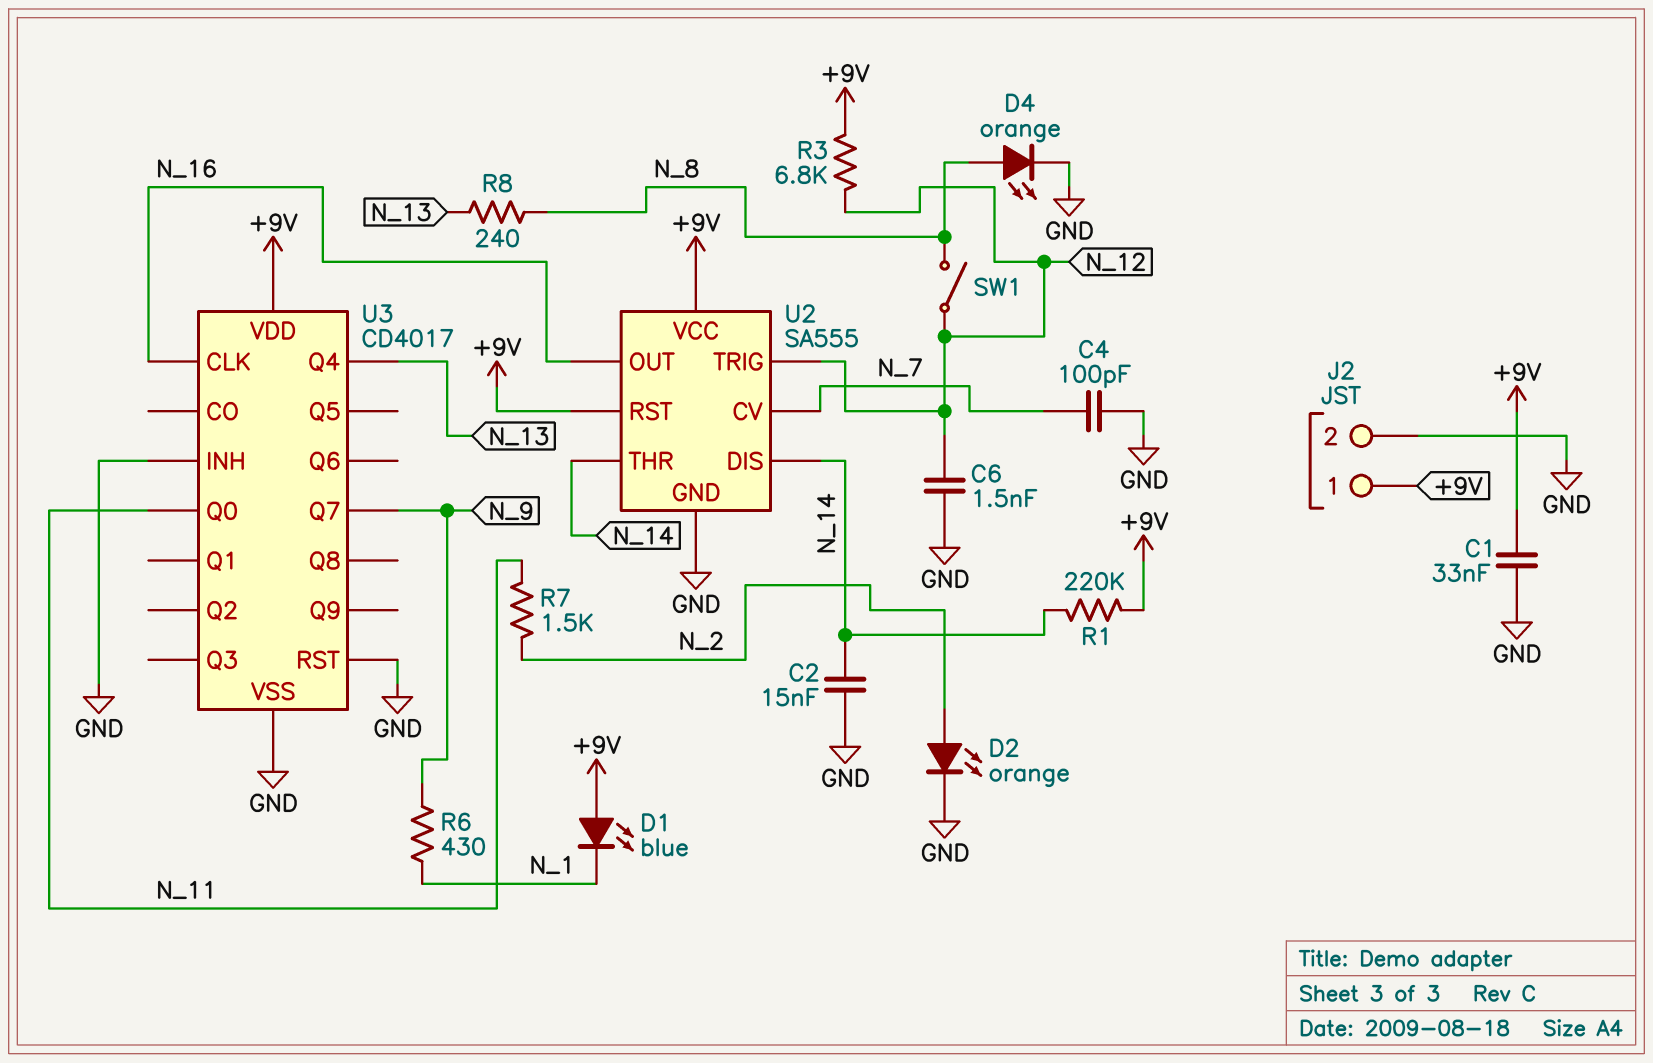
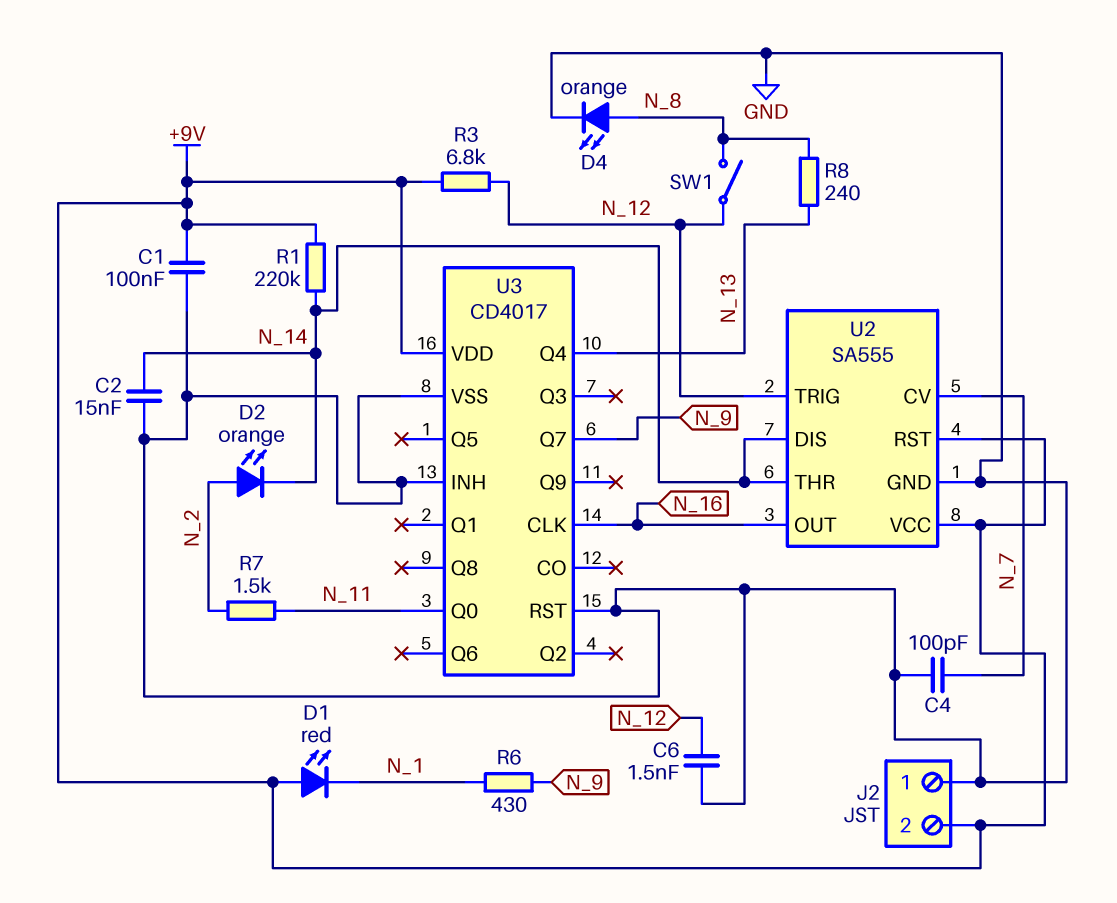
C1: 33nF (+9V, GND) -> 100nF (+9V, GND)
D1: LED blue (A +9V, K N_1) -> LED red (A +9V, K N_1)
D2: LED orange (A N_2, K GND) -> LED orange (A N_2, K N_14)
J2 pin 1: +9V -> GND
J2 pin 2: GND -> +9V

